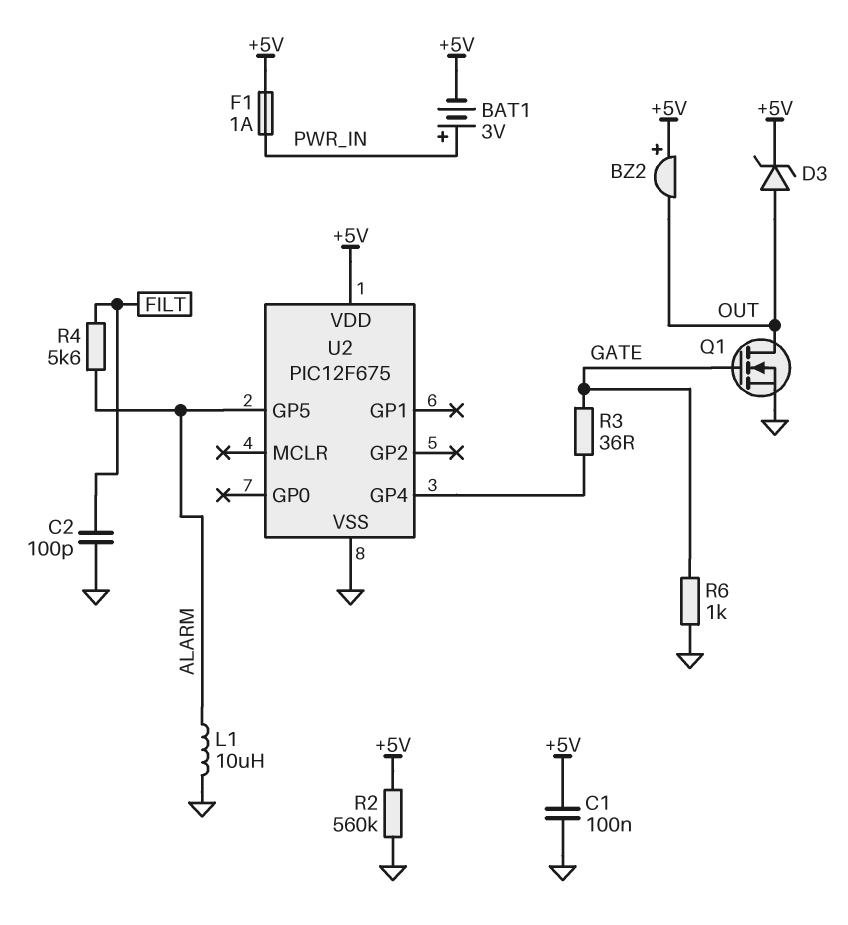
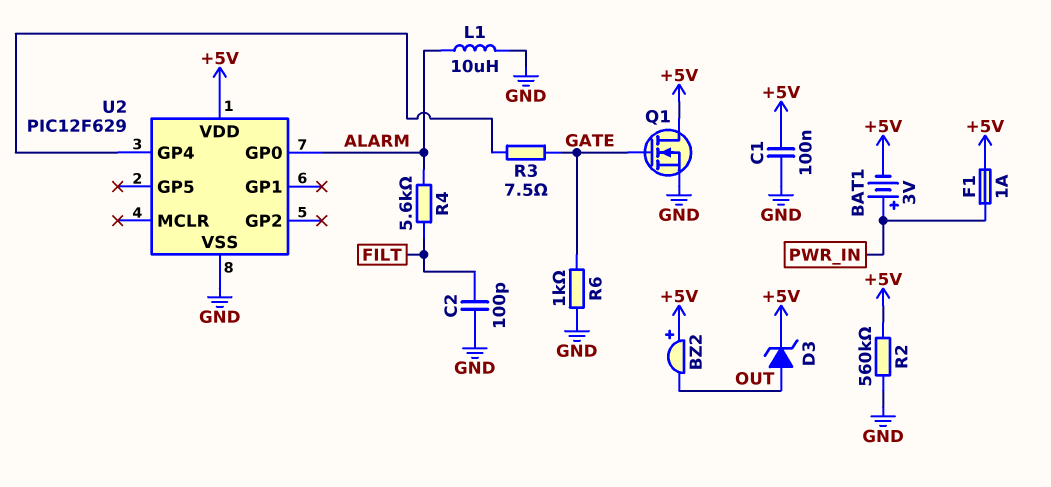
Q1: NMOS (G GATE, D OUT, S GND) -> NMOS (G GATE, D +5V, S GND)
R3: 36 (GATE, U2/GP4) -> 7.5 (GATE, U2/GP4)
U2: PIC12F675 -> PIC12F629
U2 pin GP0: none -> ALARM
U2 pin GP5: ALARM -> none

